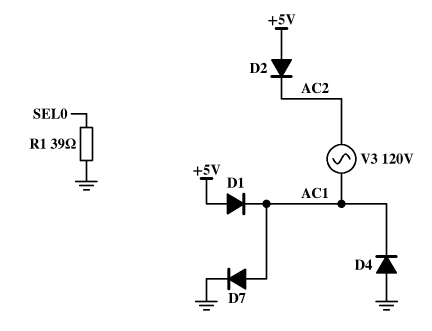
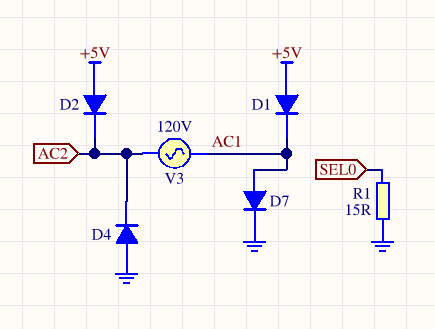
D4: diode (A GND, K AC1) -> diode (A GND, K AC2)
R1: 39 (GND, SEL0) -> 15 (GND, SEL0)

